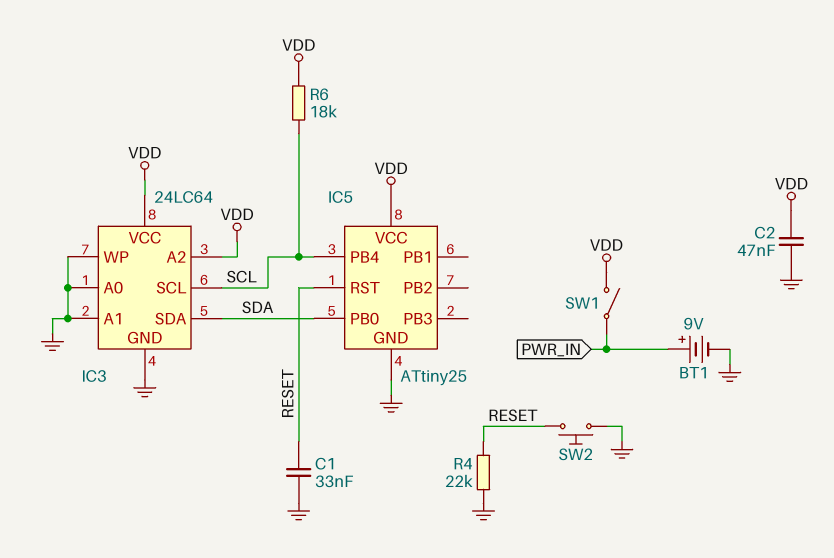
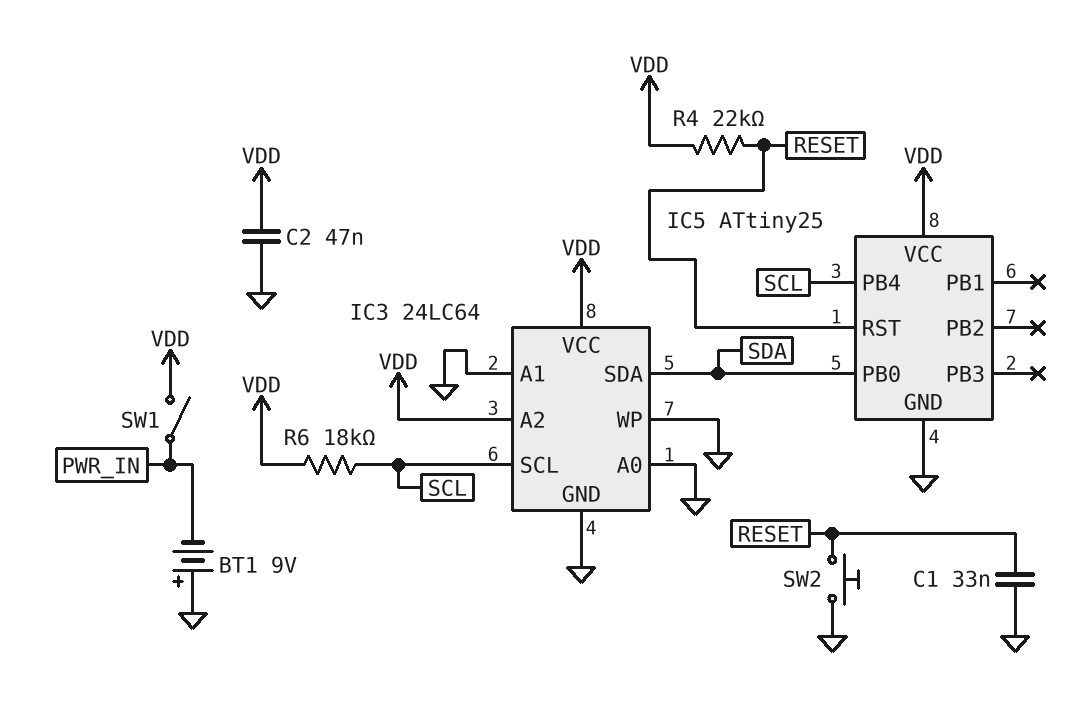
BT1: 9V (plus PWR_IN, minus GND) -> 9V (plus GND, minus PWR_IN)
R4: 22k (GND, RESET) -> 22k (RESET, VDD)

